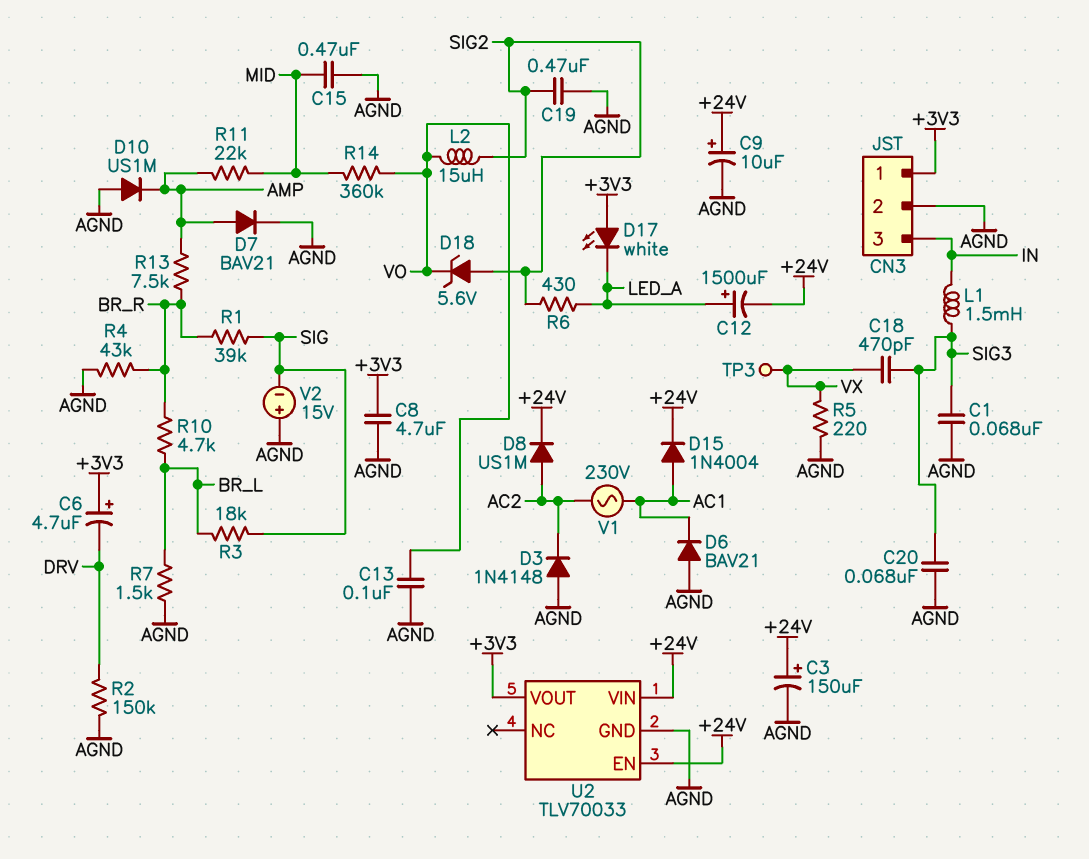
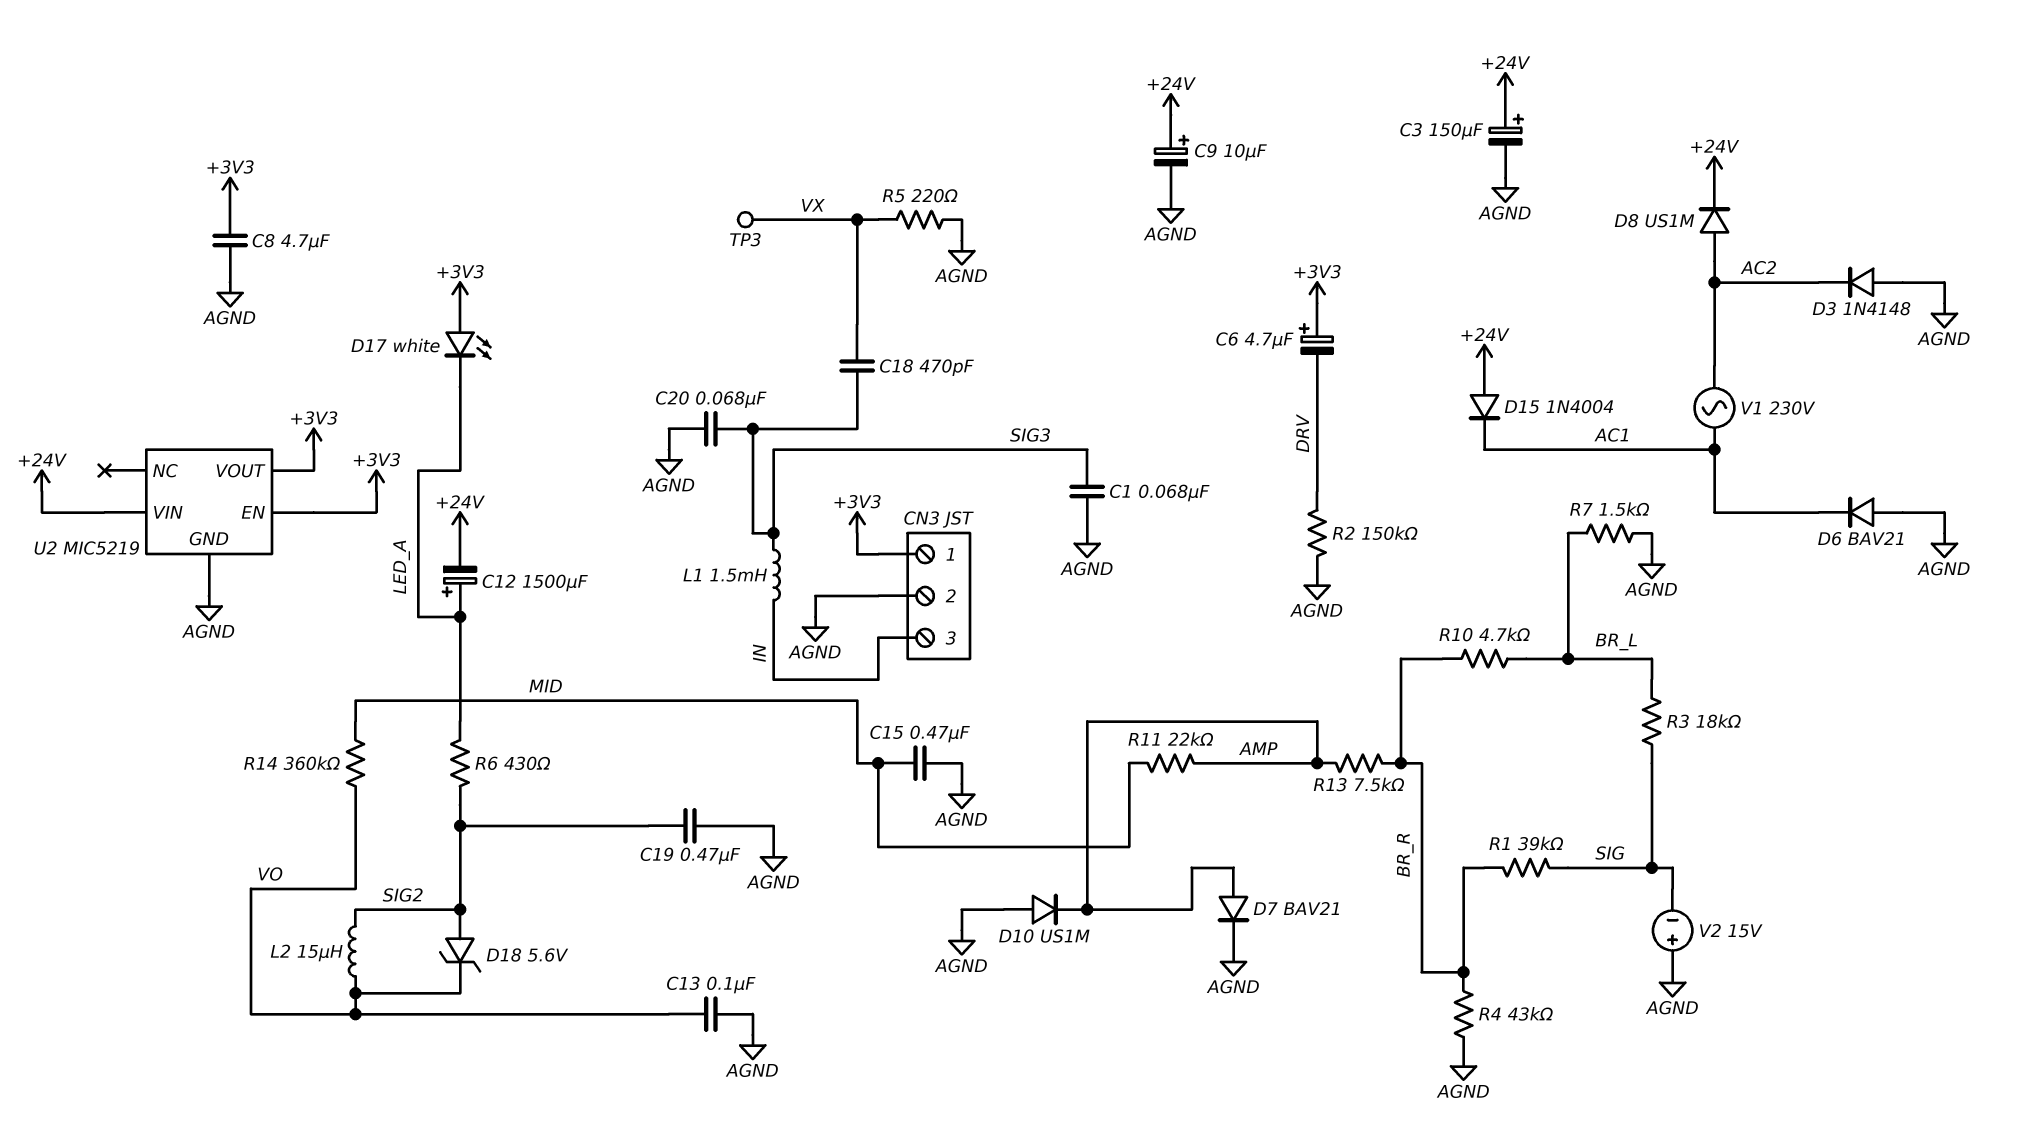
D15: diode 1N4004 (A AC1, K +24V) -> diode 1N4004 (A +24V, K AC1)
U2: TLV70033 -> MIC5219
U2 pin EN: +24V -> +3V3

